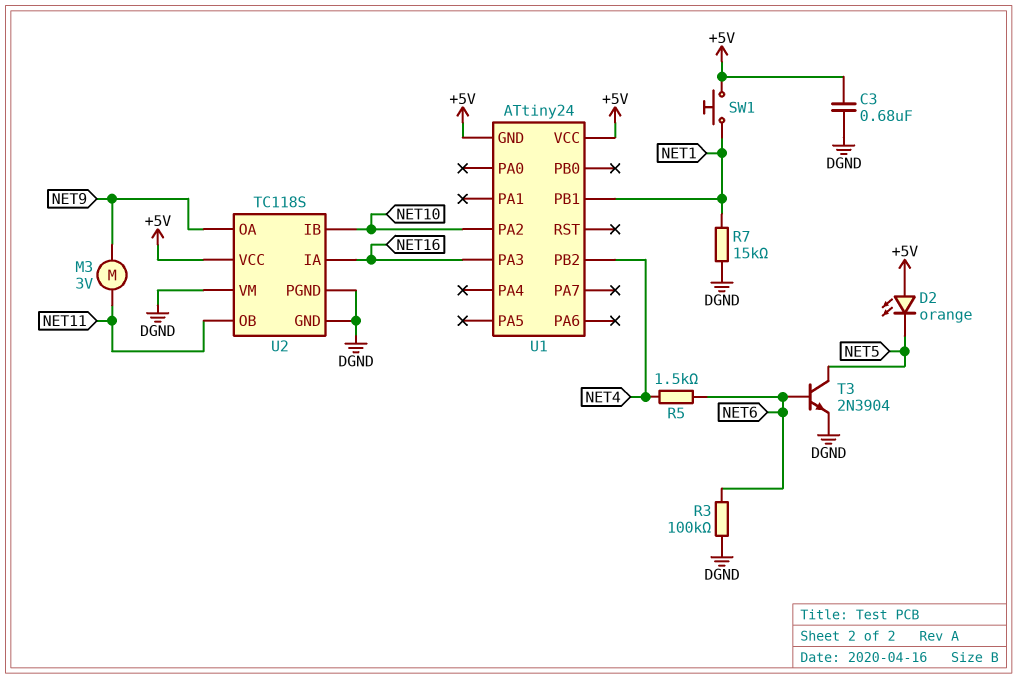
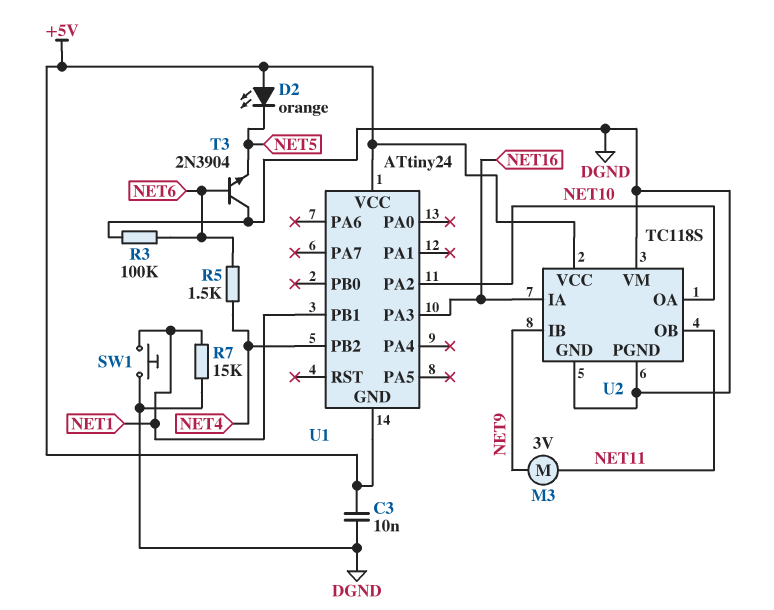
C3: 680nF (+5V, DGND) -> 10nF (+5V, DGND)
SW1: button (+5V, NET1) -> button (DGND, NET1)
T3: NPN 2N3904 (B NET6, C NET5, E DGND) -> NPN 2N3904 (B NET6, C DGND, E NET5)
U2 pin IB: NET10 -> NET9
U2 pin OA: NET9 -> NET10

